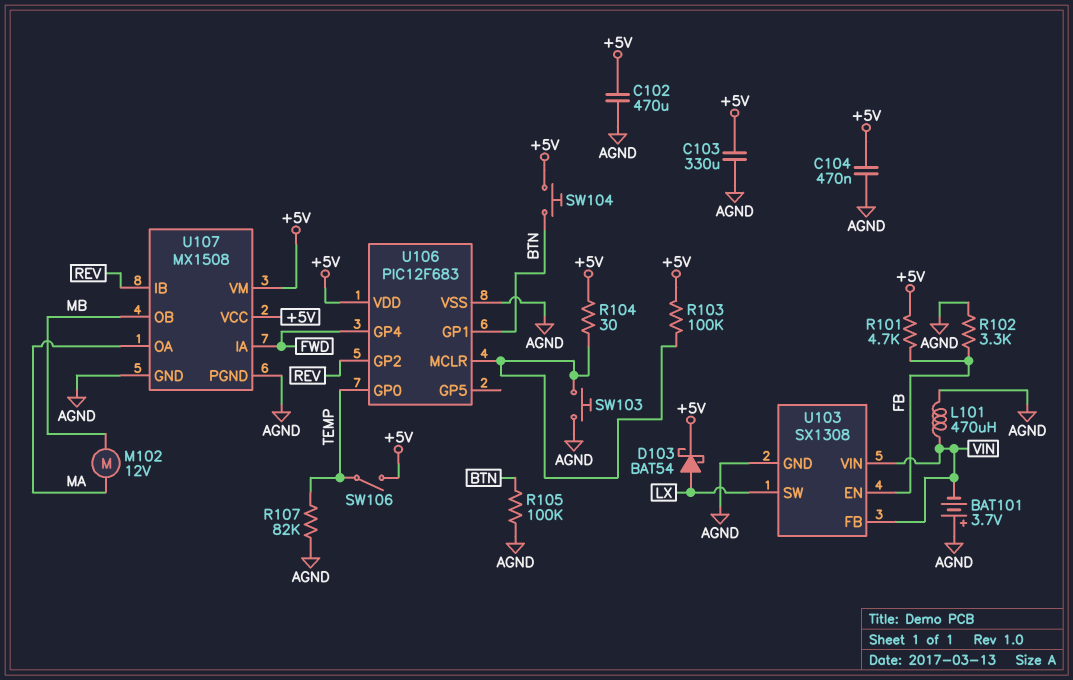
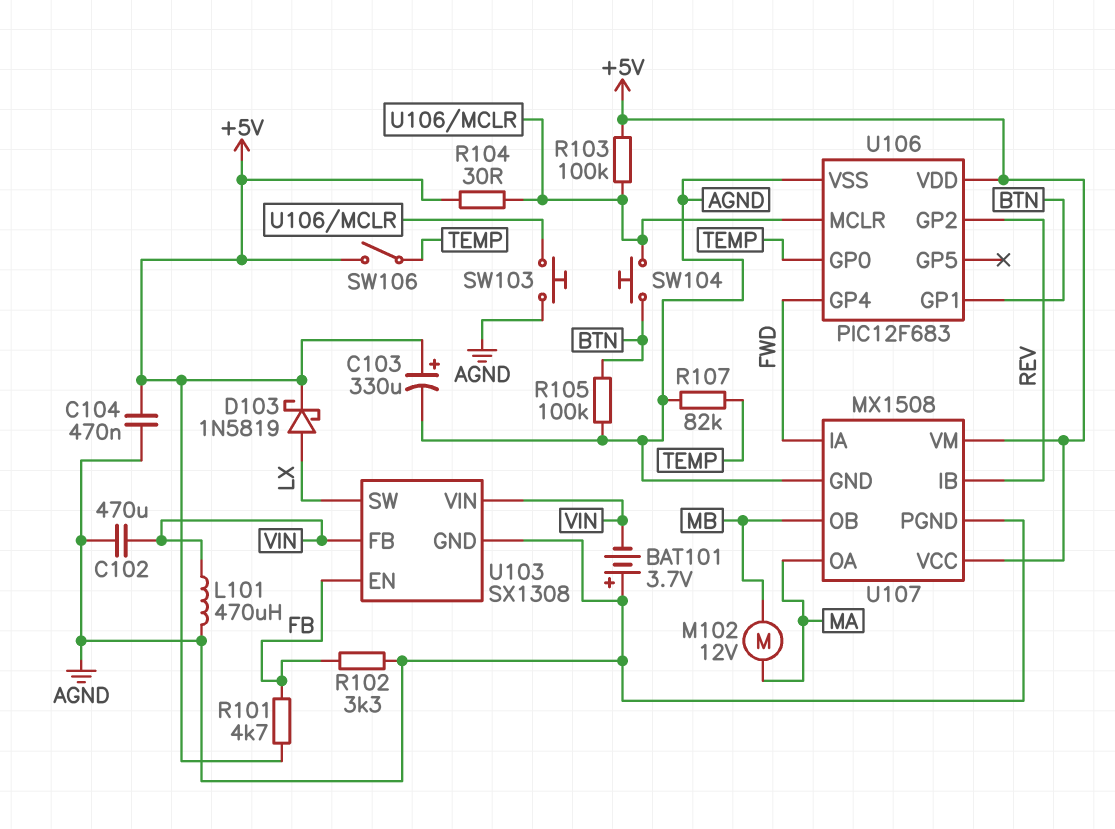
C102: 470uF (+5V, AGND) -> 470uF (AGND, VIN)
C103: 330uF (+5V, AGND) -> 330uF (plus +5V, minus AGND)
D103: schottky BAT54 (A LX, K +5V) -> schottky 1N5819 (A LX, K +5V)
SW104: button (+5V, BTN) -> button (BTN, U106/MCLR)

